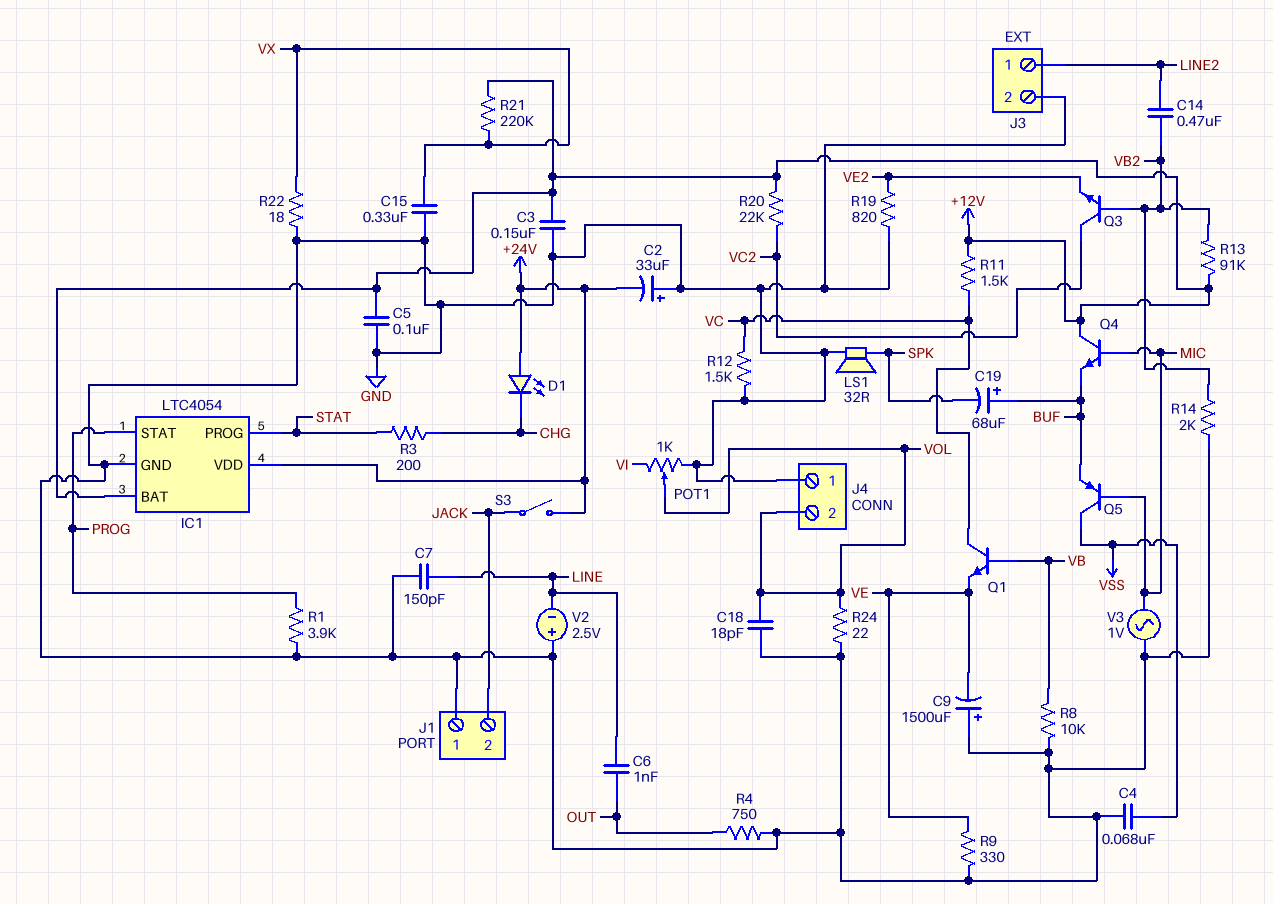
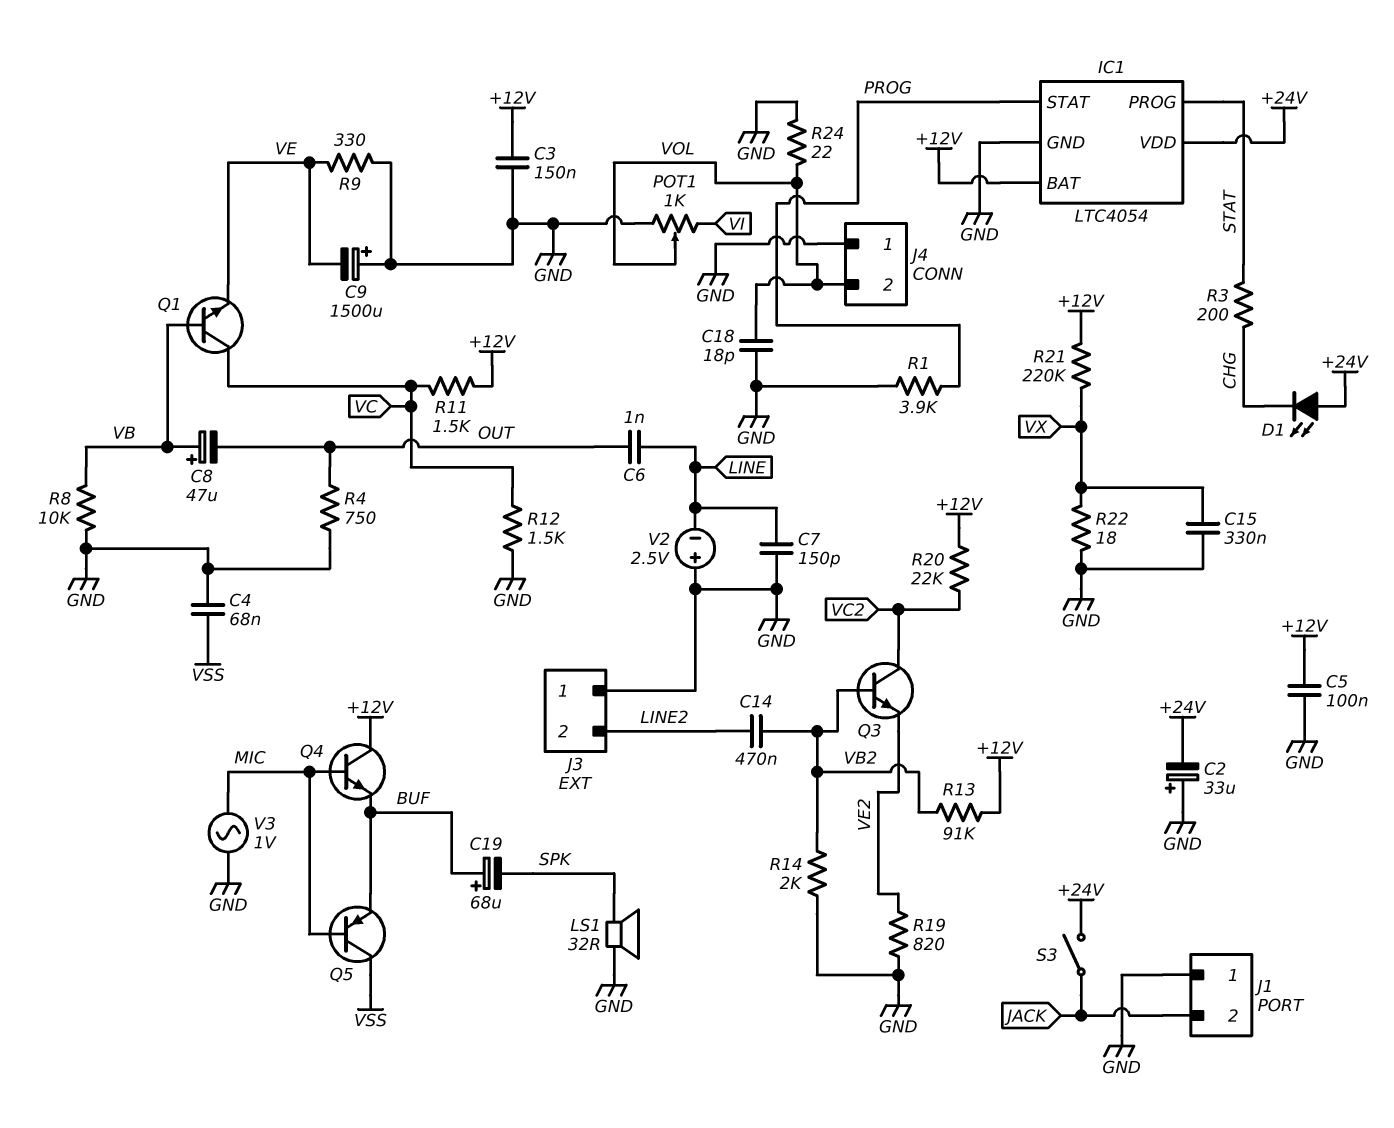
C8: none -> 47uF (plus VB, minus OUT)
J3 pin 1: LINE2 -> GND
J3 pin 2: GND -> LINE2

